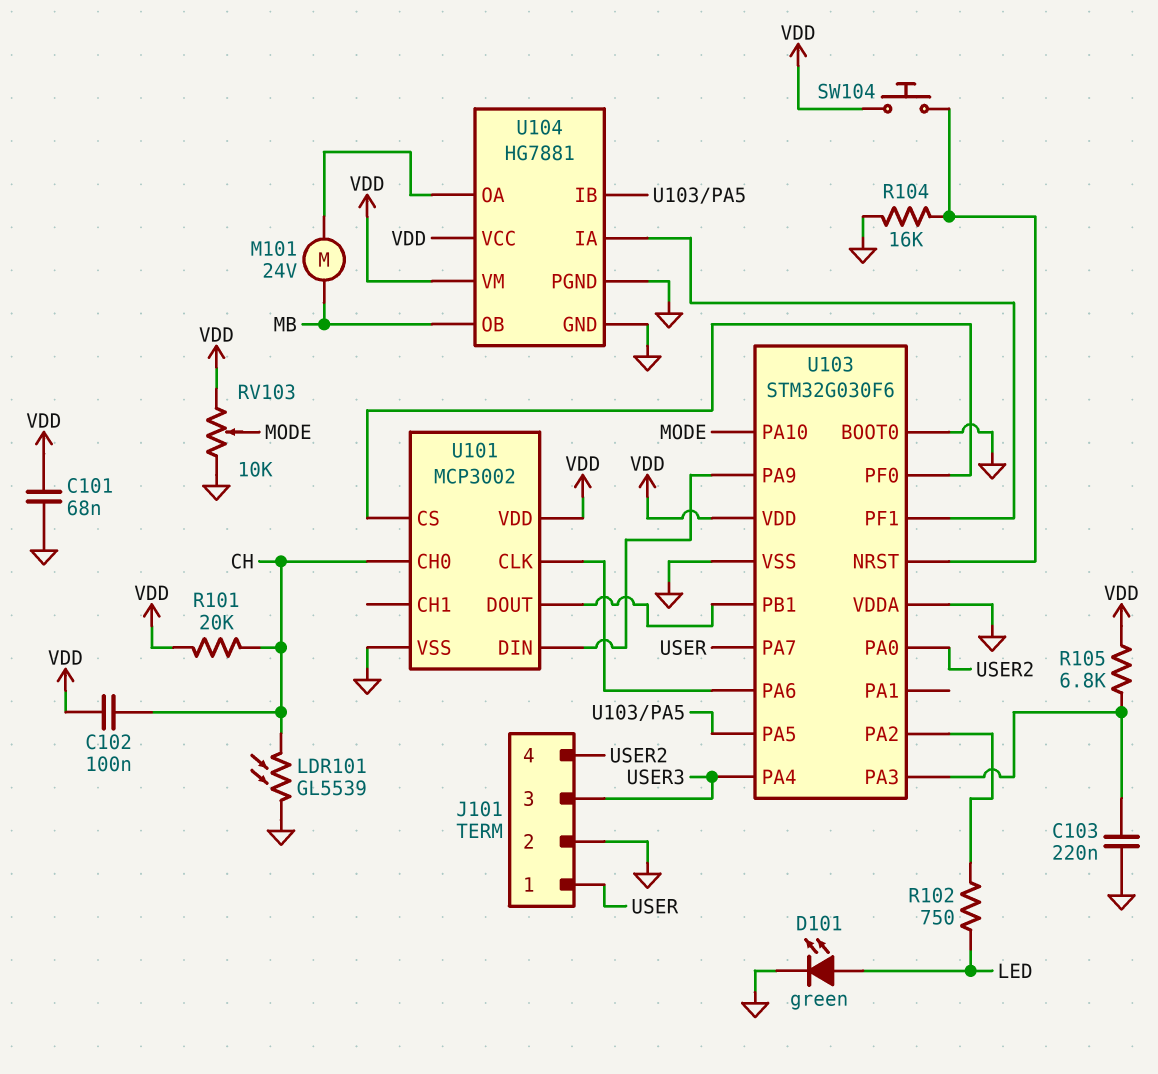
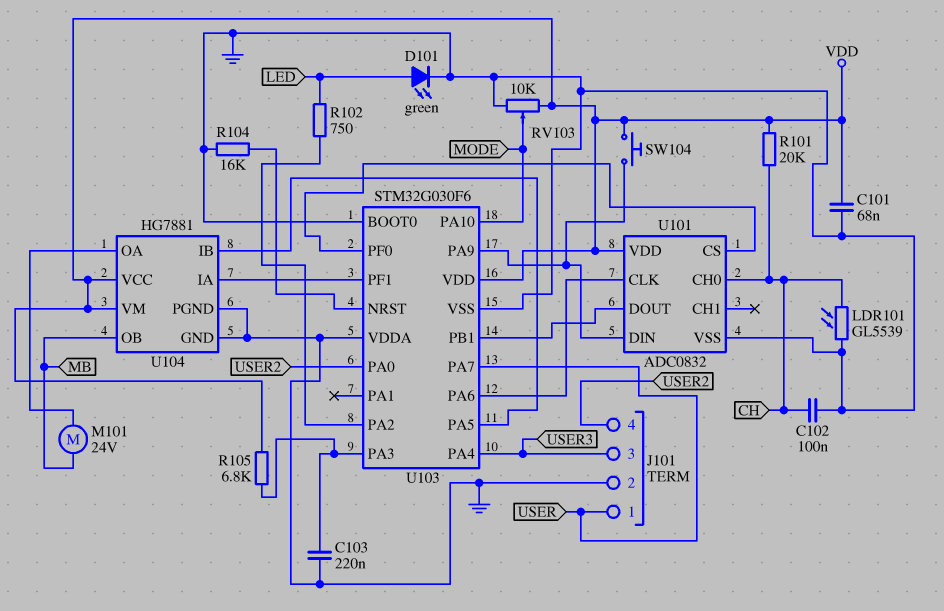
C102: 100nF (CH, VDD) -> 100nF (CH, GND)
SW104: button (U103/NRST, VDD) -> button (U101/DIN, VDD)
U101: MCP3002 -> ADC0832

